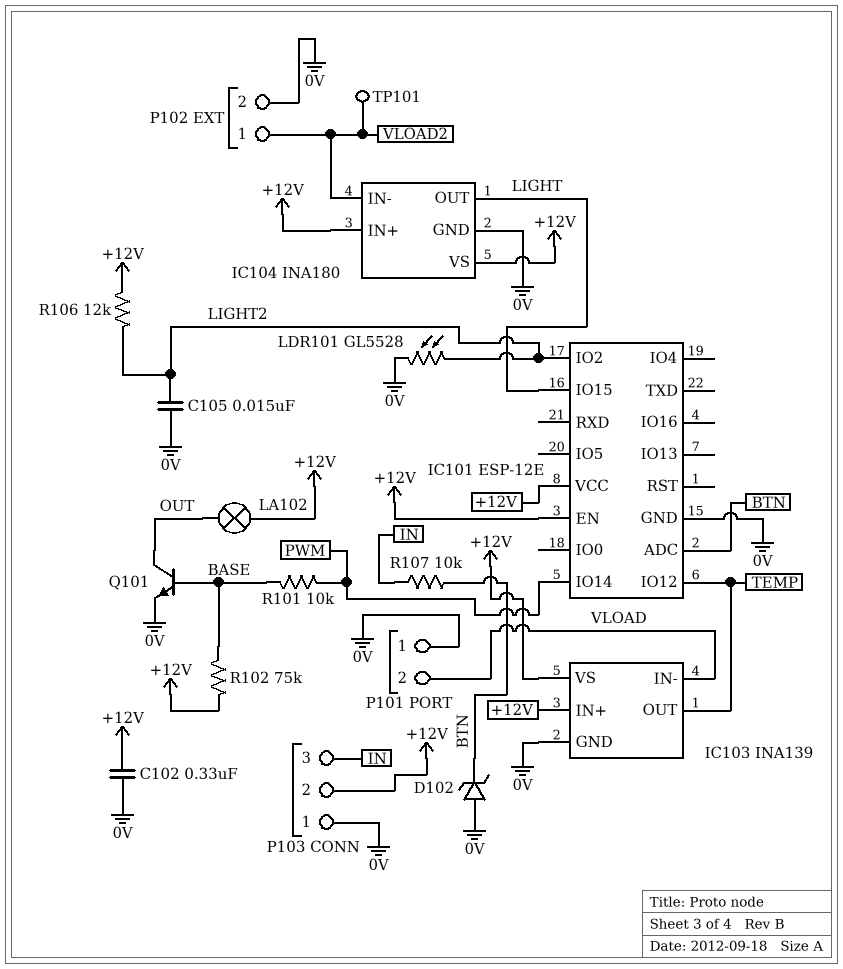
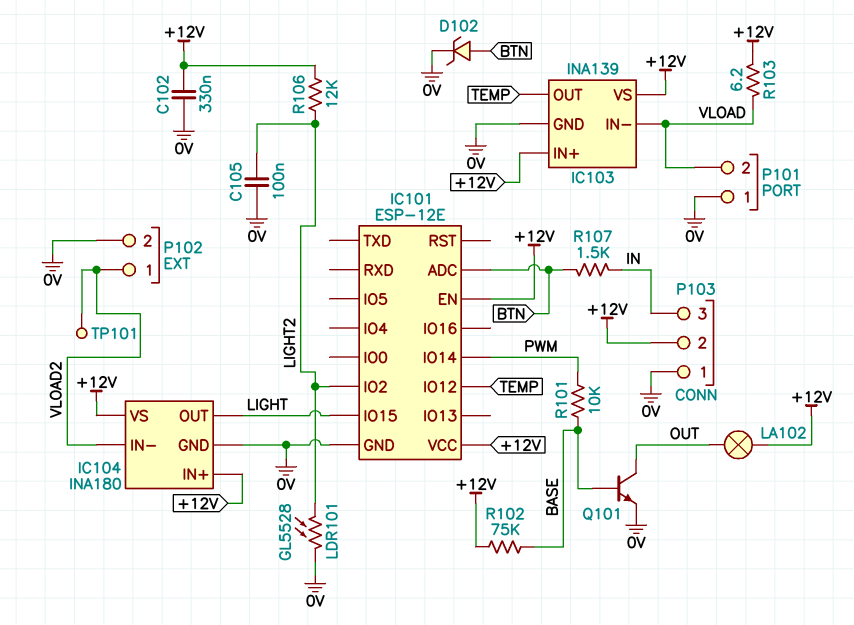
C105: 15nF (0V, LIGHT2) -> 100nF (0V, LIGHT2)
D102: zener (A 0V, K BTN) -> zener (A BTN, K 0V)
R103: none -> 6.2 (+12V, VLOAD)
R107: 10k (BTN, IN) -> 1.5k (BTN, IN)

